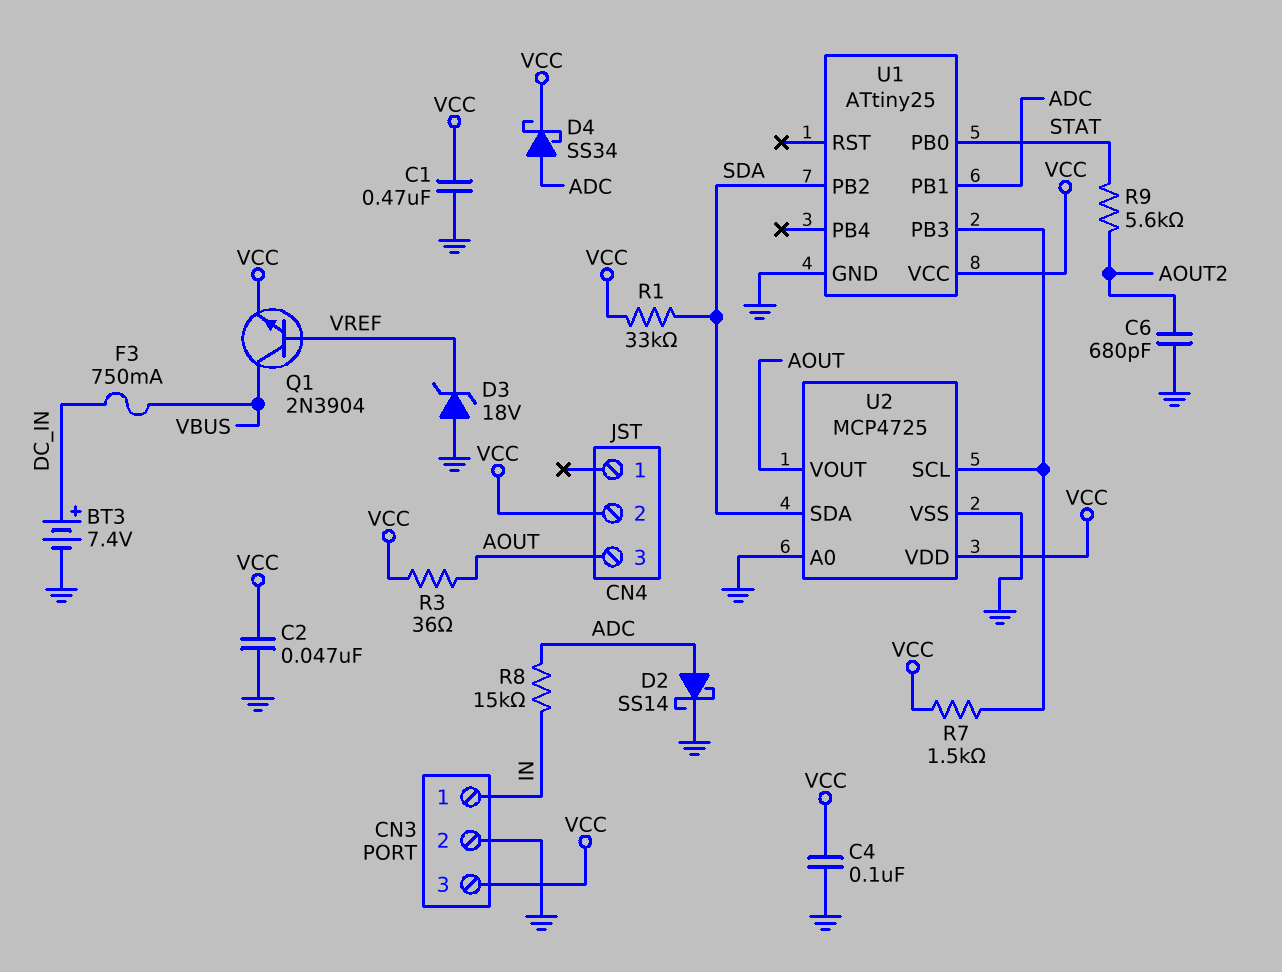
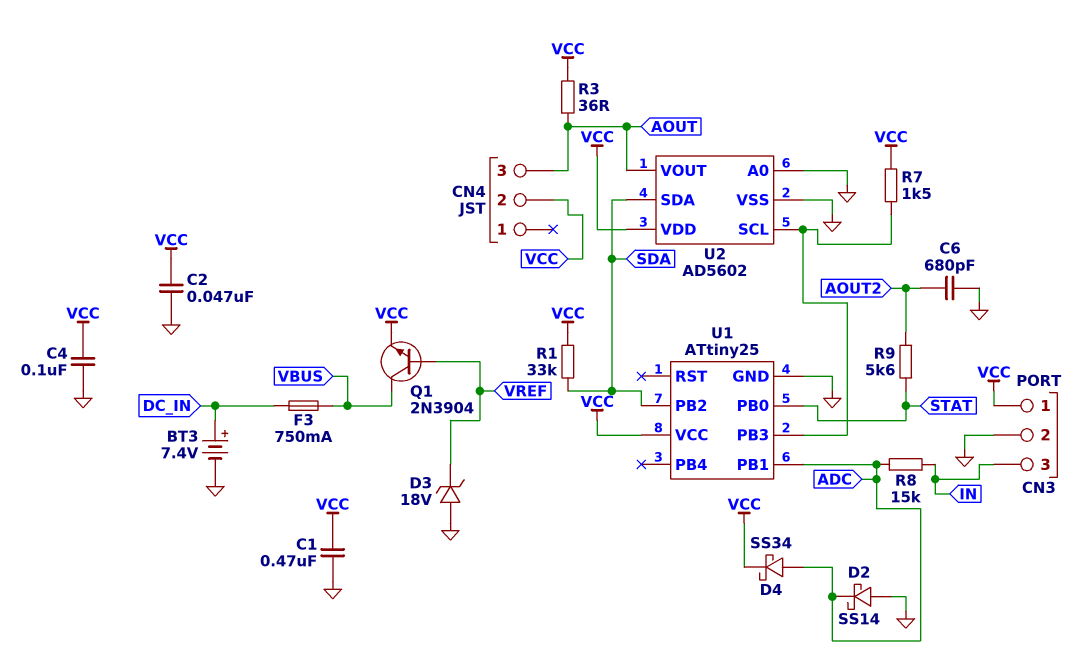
CN3 pin 1: IN -> VCC
CN3 pin 3: VCC -> IN
D2: schottky SS14 (A ADC, K GND) -> schottky SS14 (A GND, K ADC)
U2: MCP4725 -> AD5602

